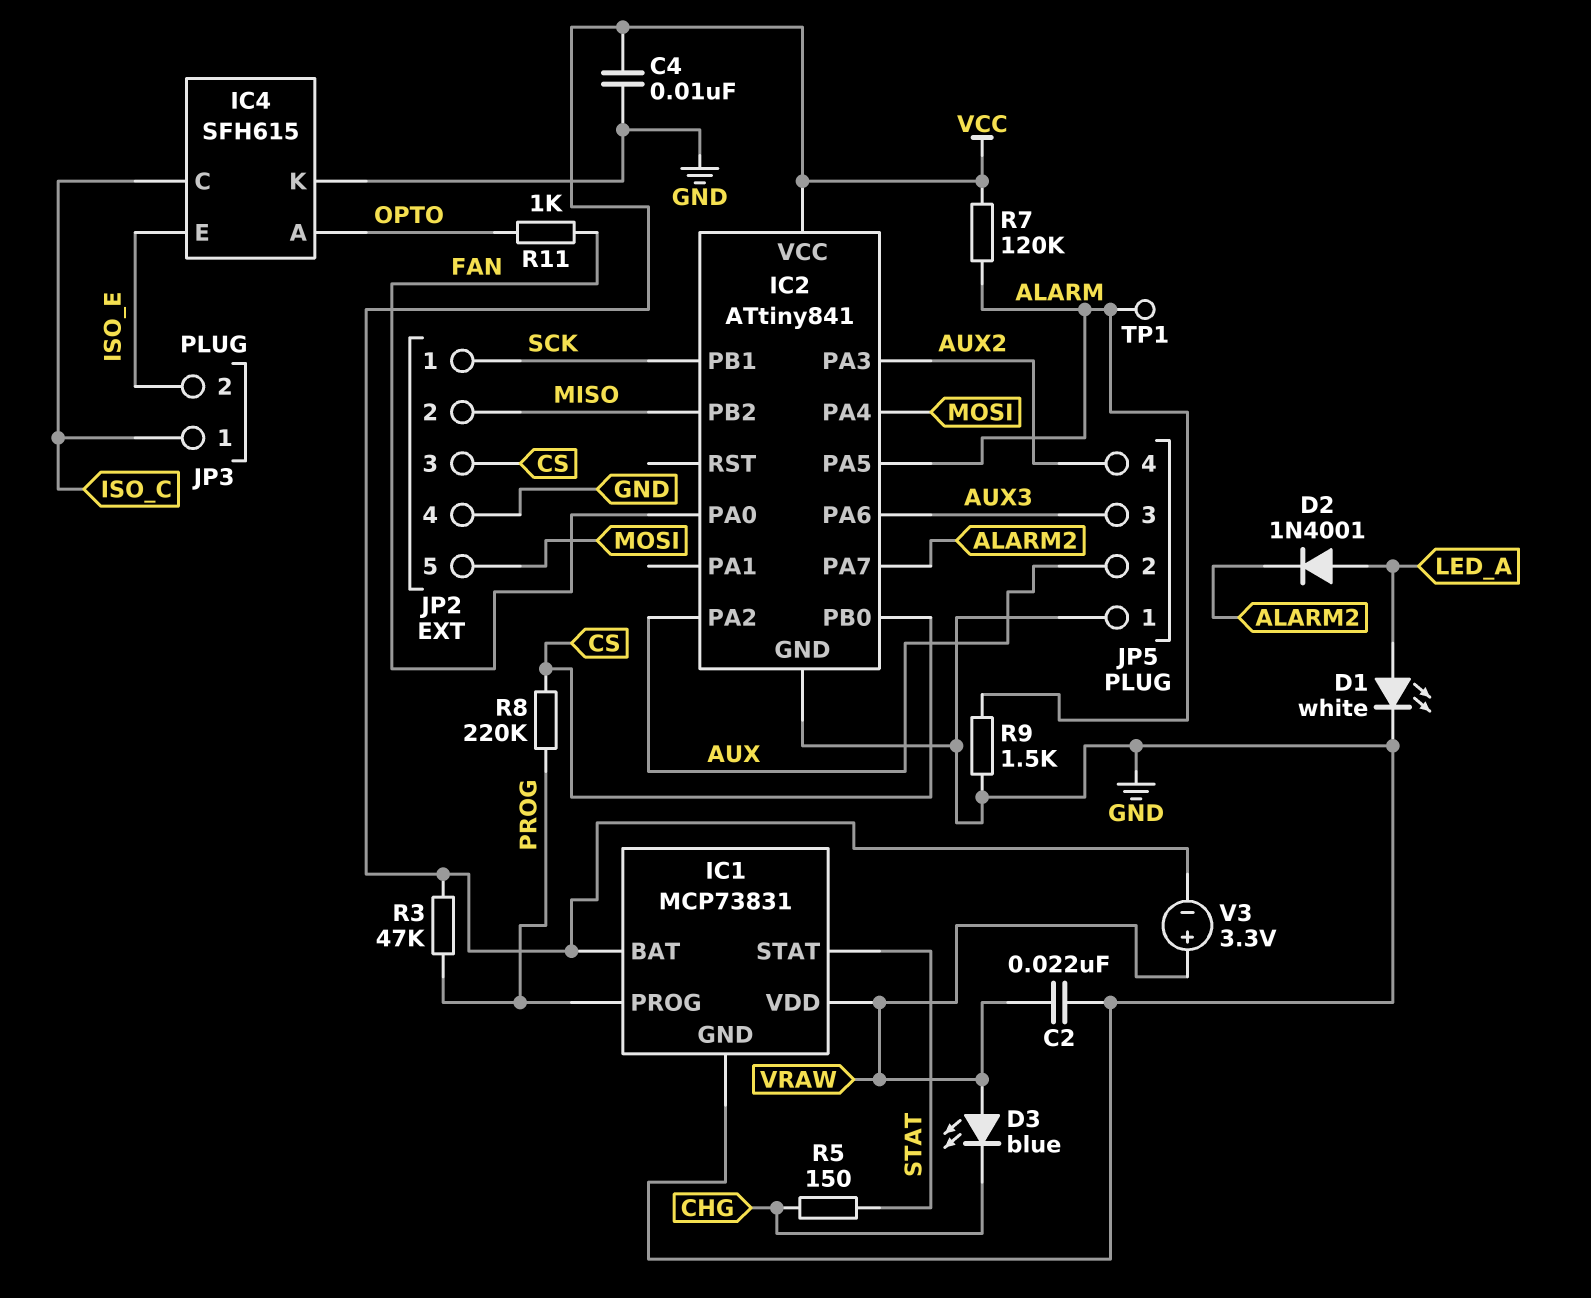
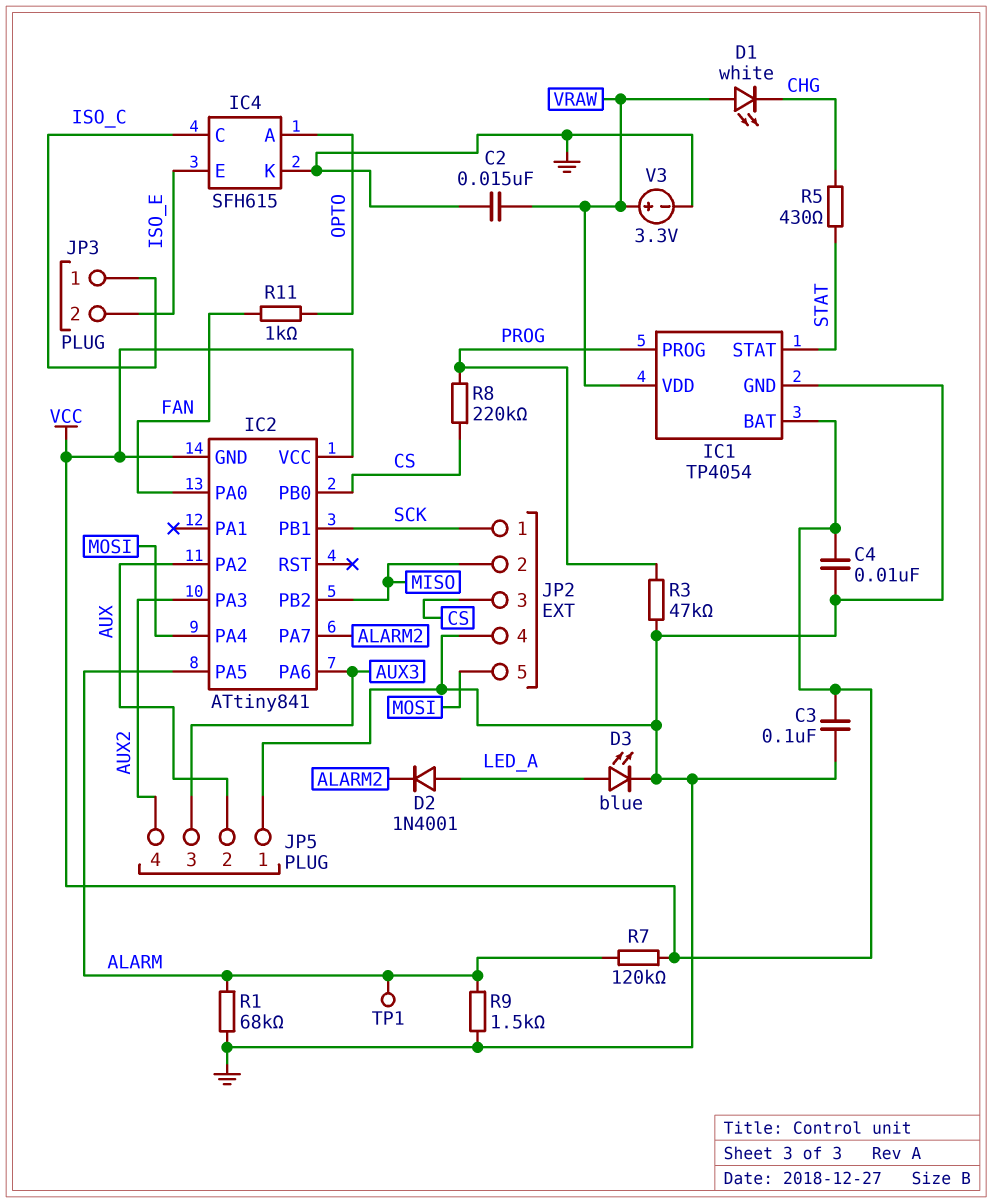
C2: 22nF (GND, VRAW) -> 15nF (GND, VRAW)
C3: none -> 100nF (GND, VCC)
D1: LED white (A LED_A, K GND) -> LED white (A VRAW, K CHG)
D3: LED blue (A VRAW, K CHG) -> LED blue (A LED_A, K GND)
IC1: MCP73831 -> TP4054
IC2 pin GND: GND -> VCC
R1: none -> 68k (ALARM, GND)
R3: 47k (PROG, VCC) -> 47k (GND, PROG)
R5: 150 (CHG, STAT) -> 430 (CHG, STAT)
V3: 3.3V (plus VRAW, minus VCC) -> 3.3V (plus VRAW, minus GND)

